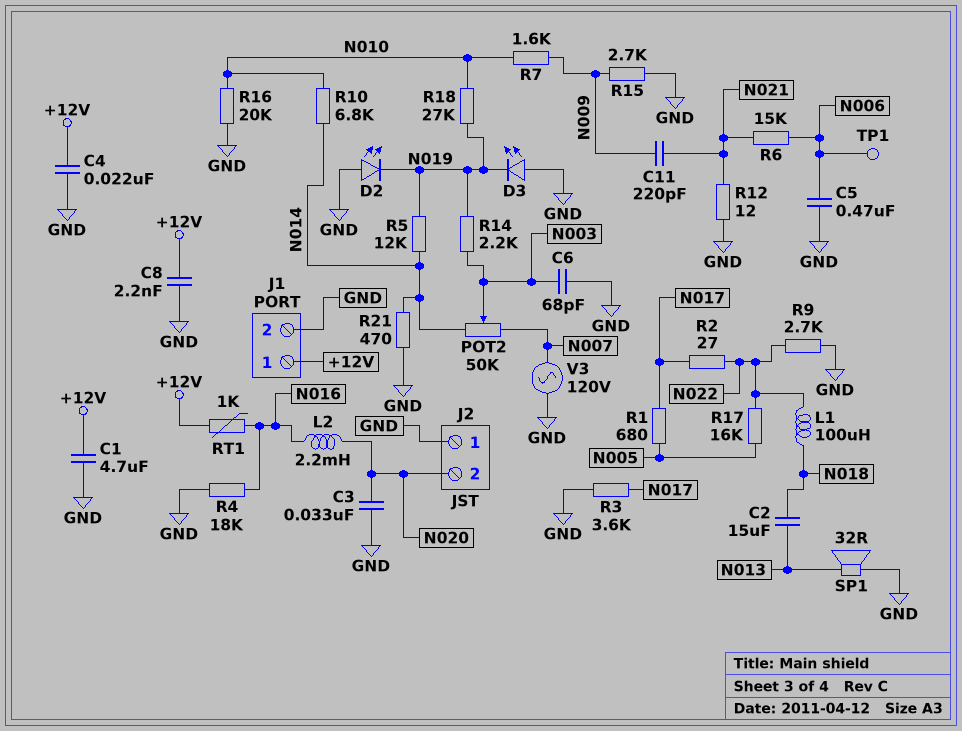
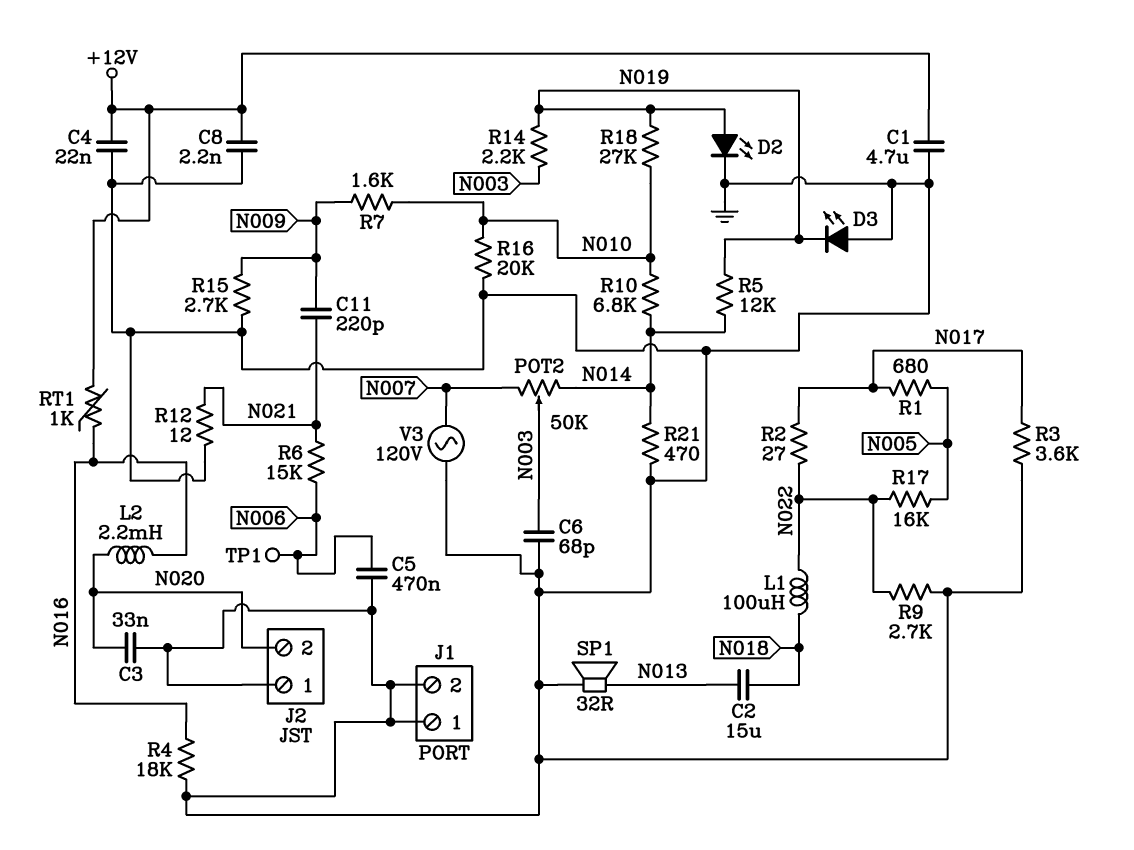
D2: LED (A GND, K N019) -> LED (A N019, K GND)
J1 pin 1: +12V -> GND

